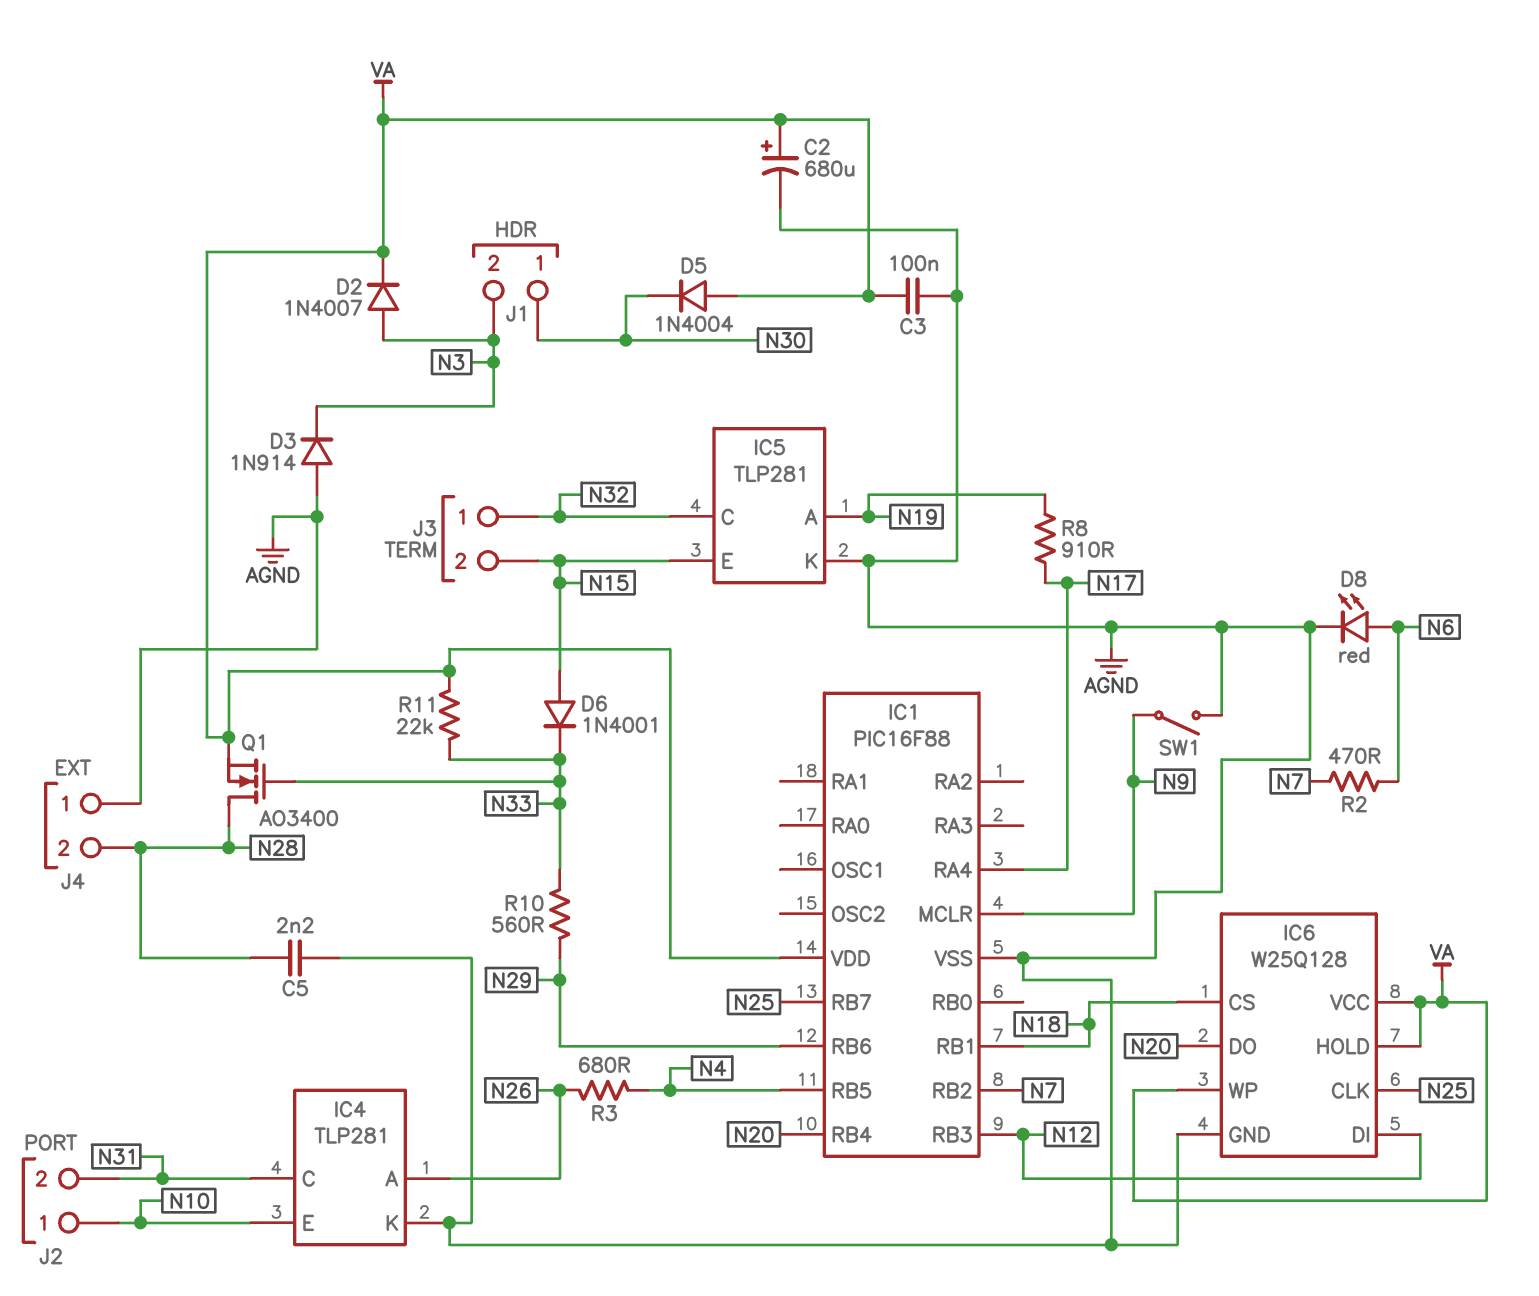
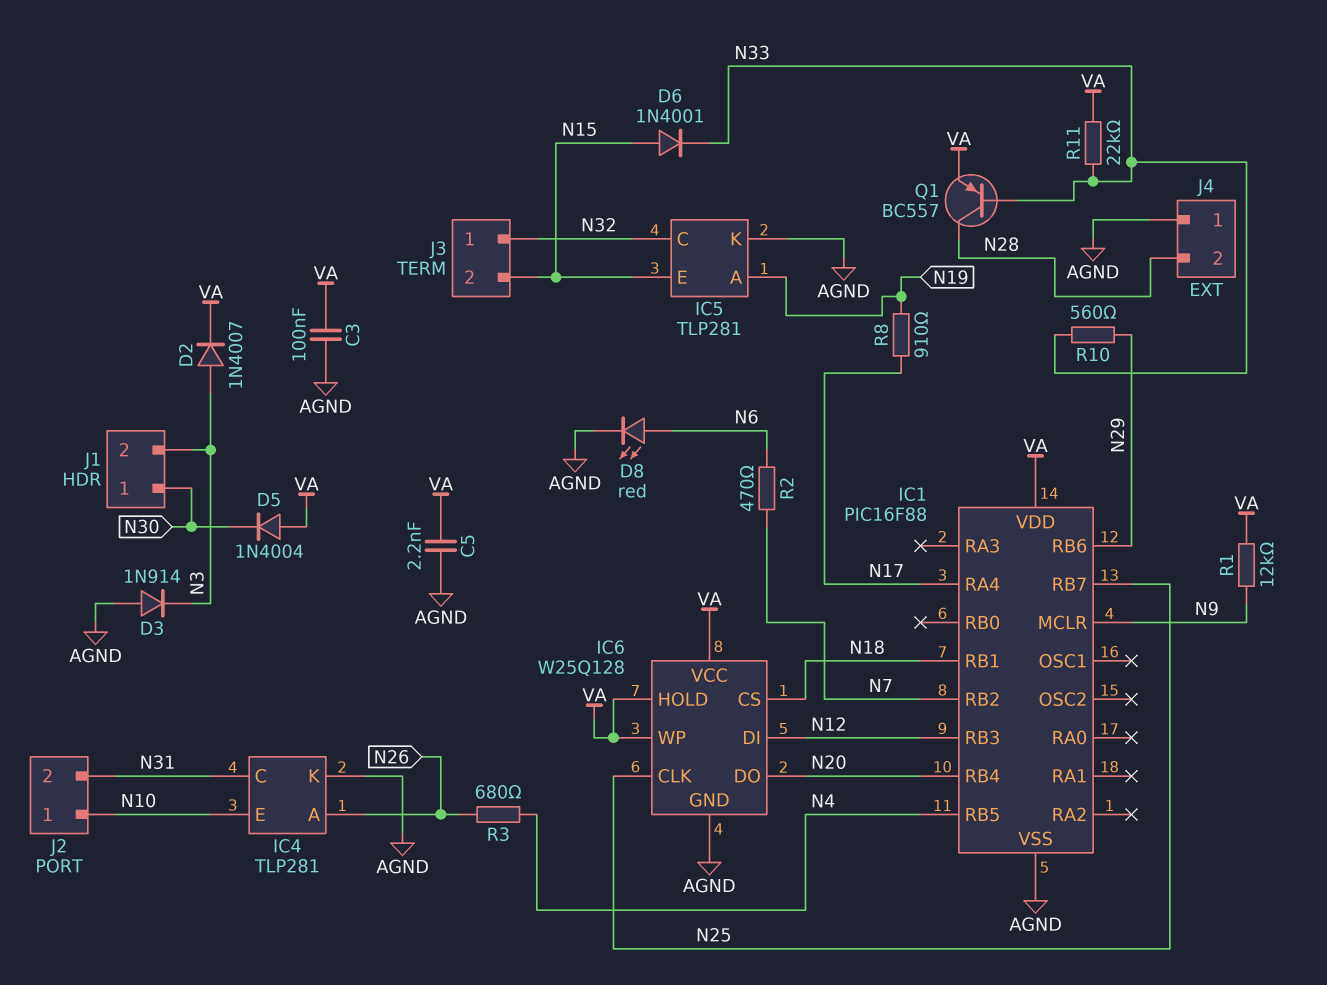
C2: 680uF (plus VA, minus AGND) -> none
C5: 2.2nF (AGND, N28) -> 2.2nF (AGND, VA)
Q1: NMOS AO3400 (G N33, D N28, S VA) -> PNP BC557 (B N33, C N28, E VA)
R1: none -> 12k (N9, VA)
SW1: switch (AGND, N9) -> none

